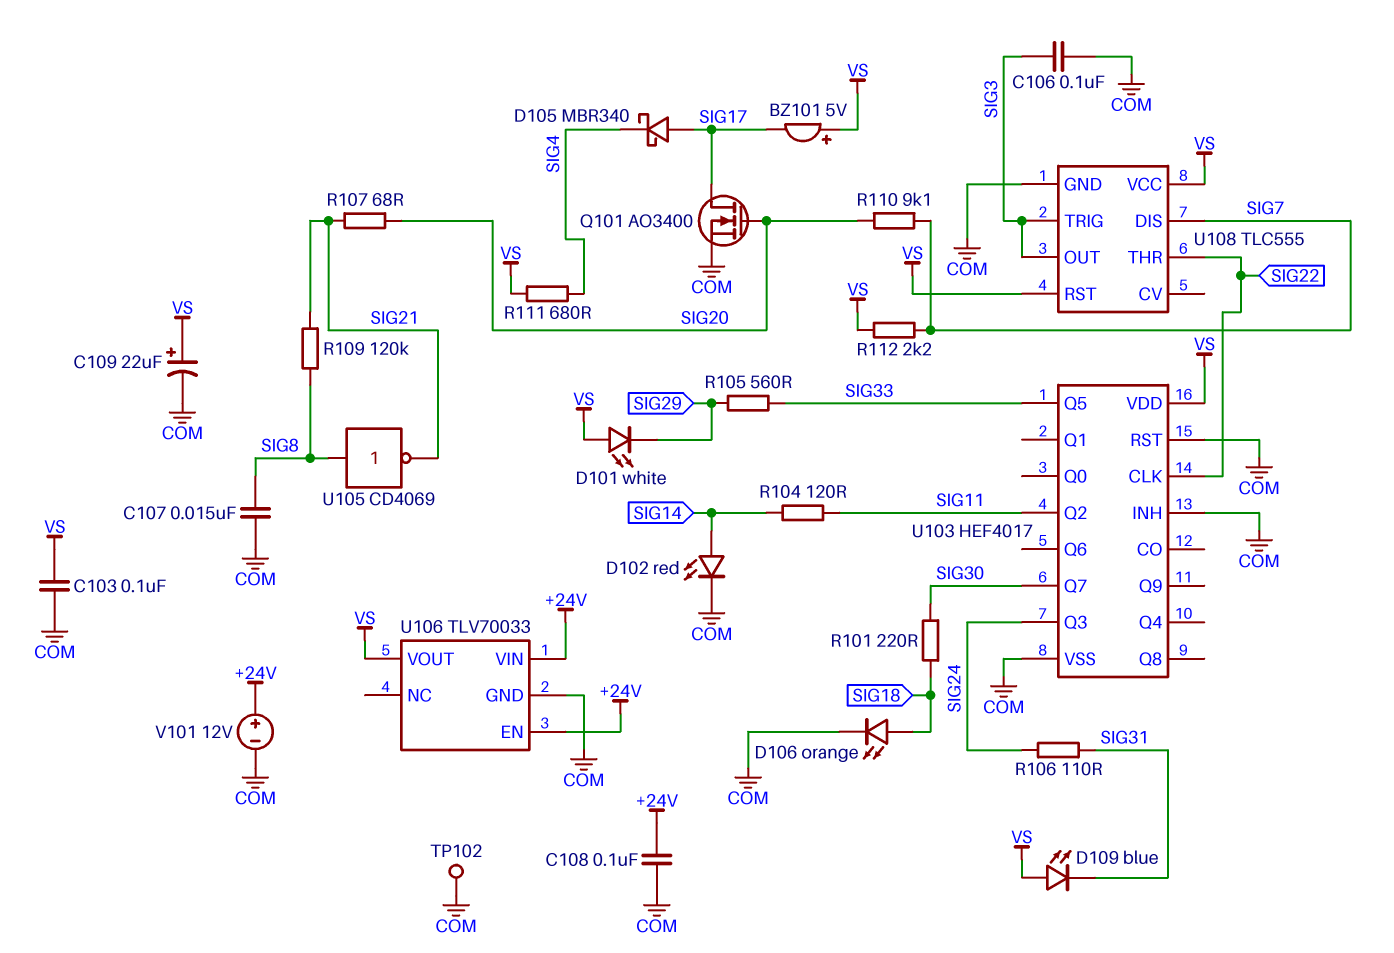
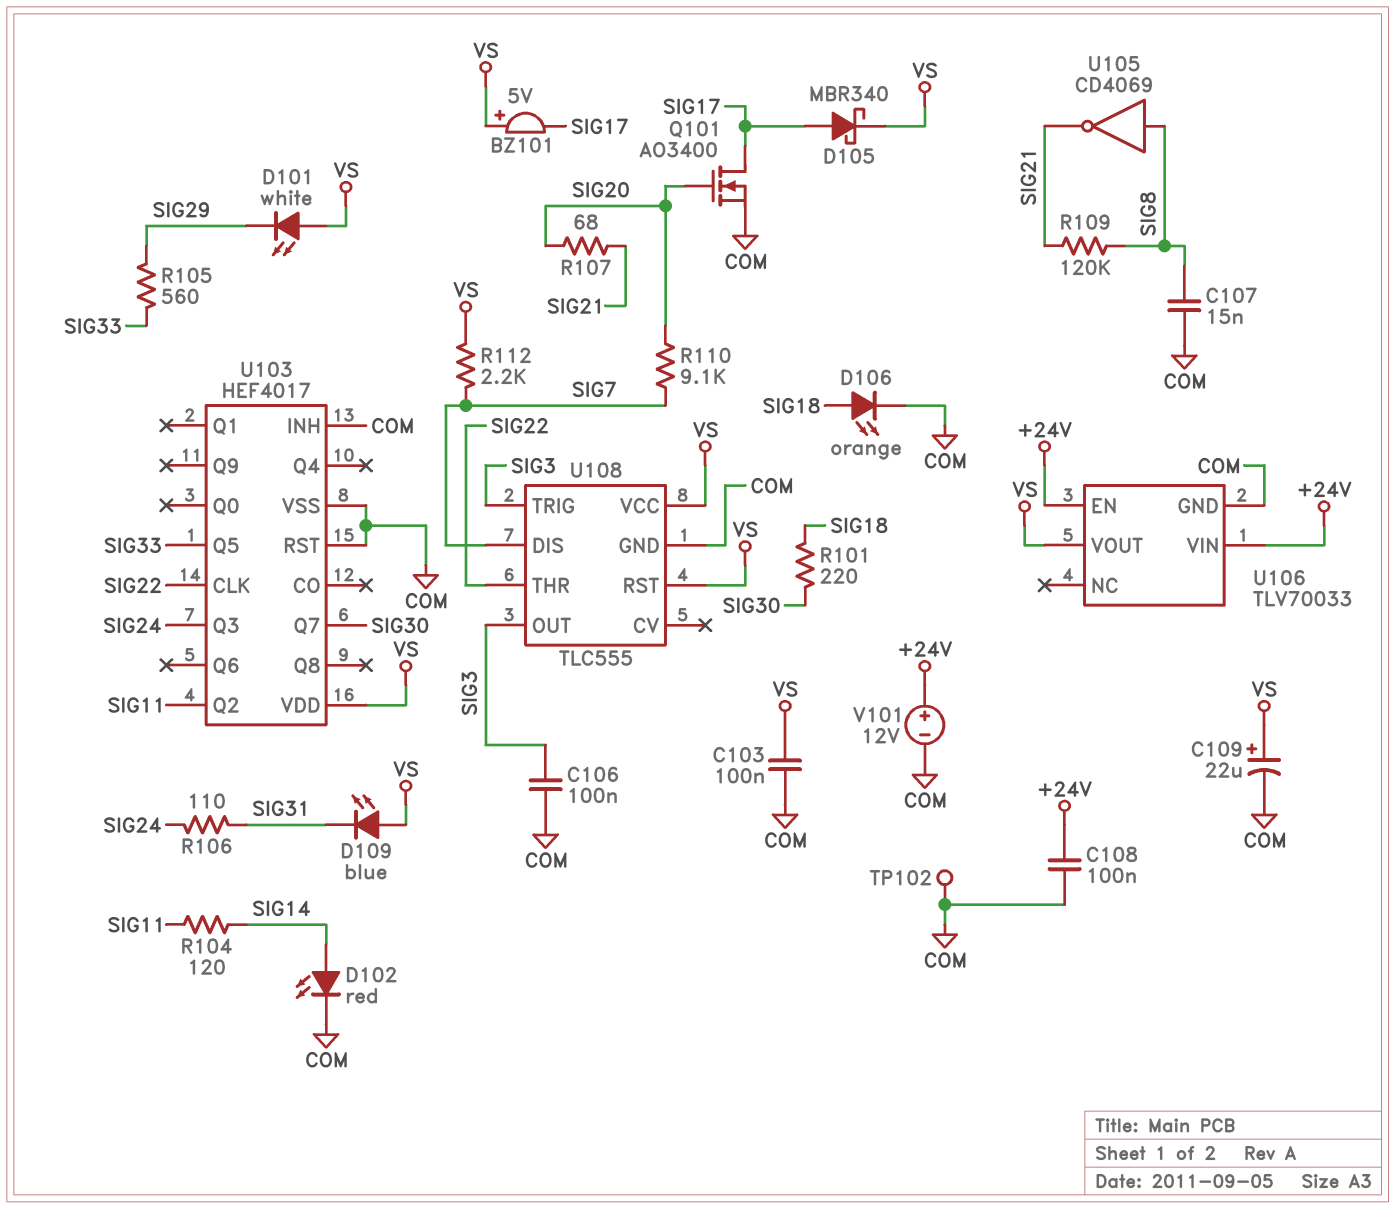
D105: schottky MBR340 (A SIG17, K SIG4) -> schottky MBR340 (A SIG17, K VS)
R111: 680 (SIG4, VS) -> none

